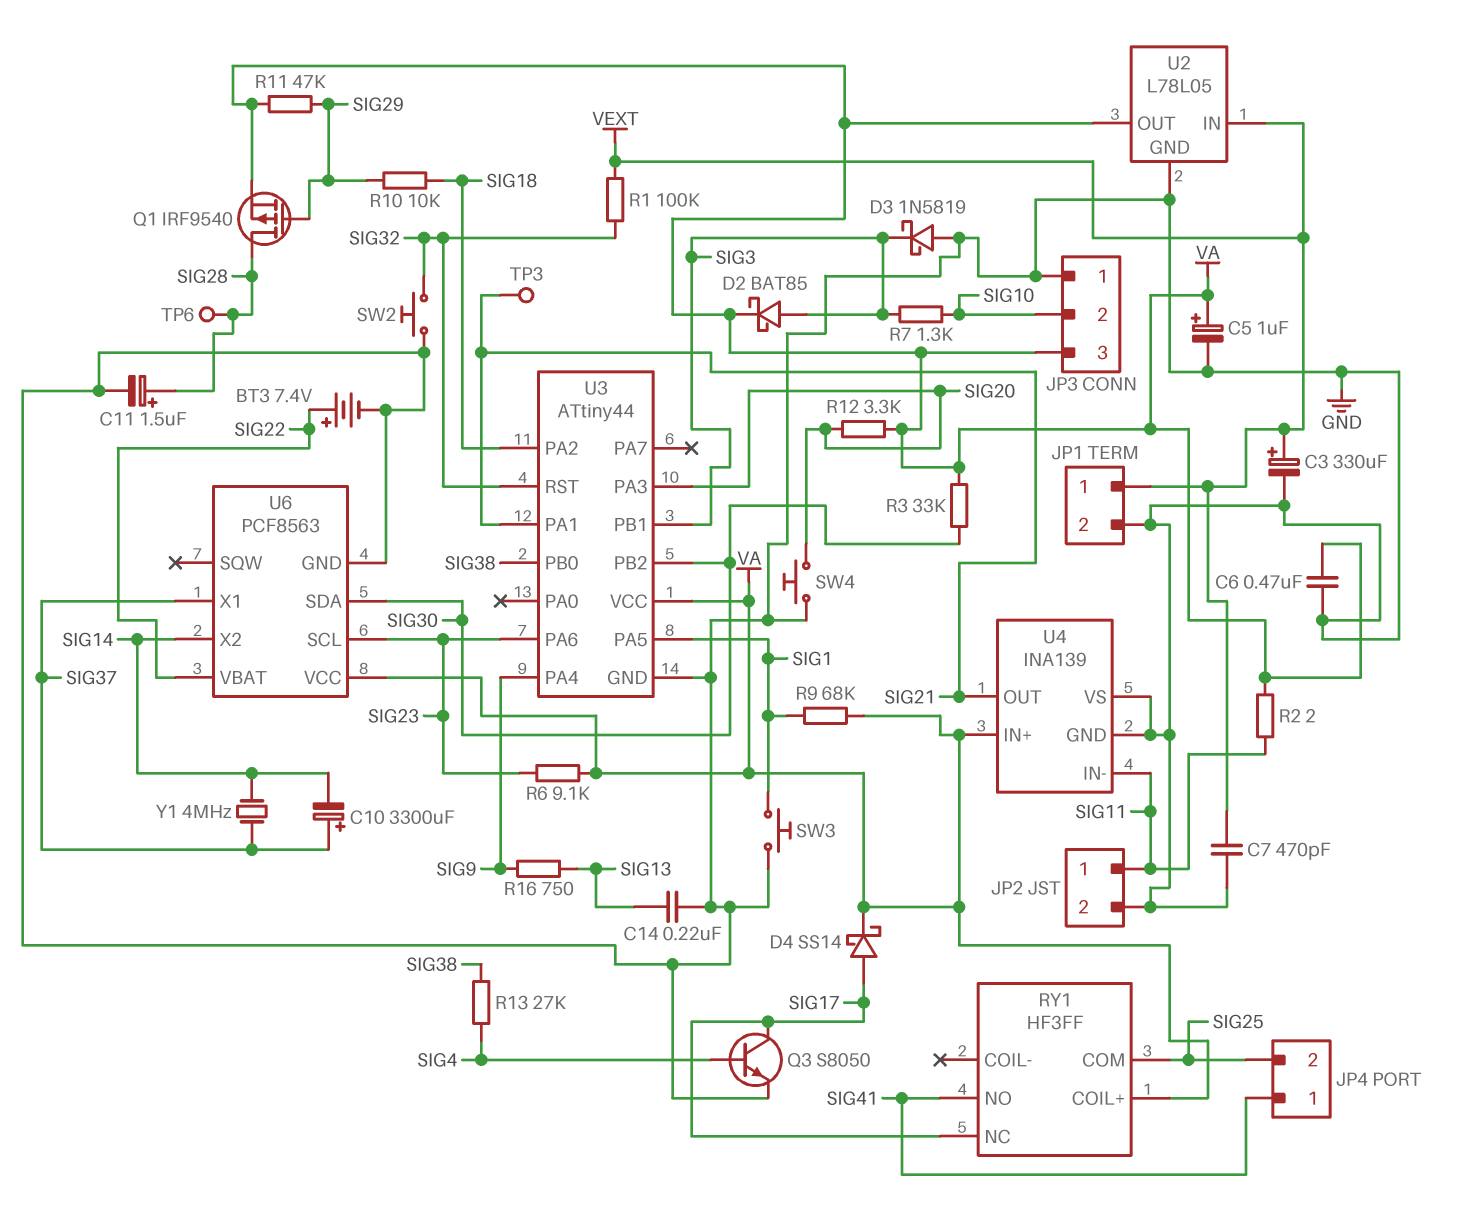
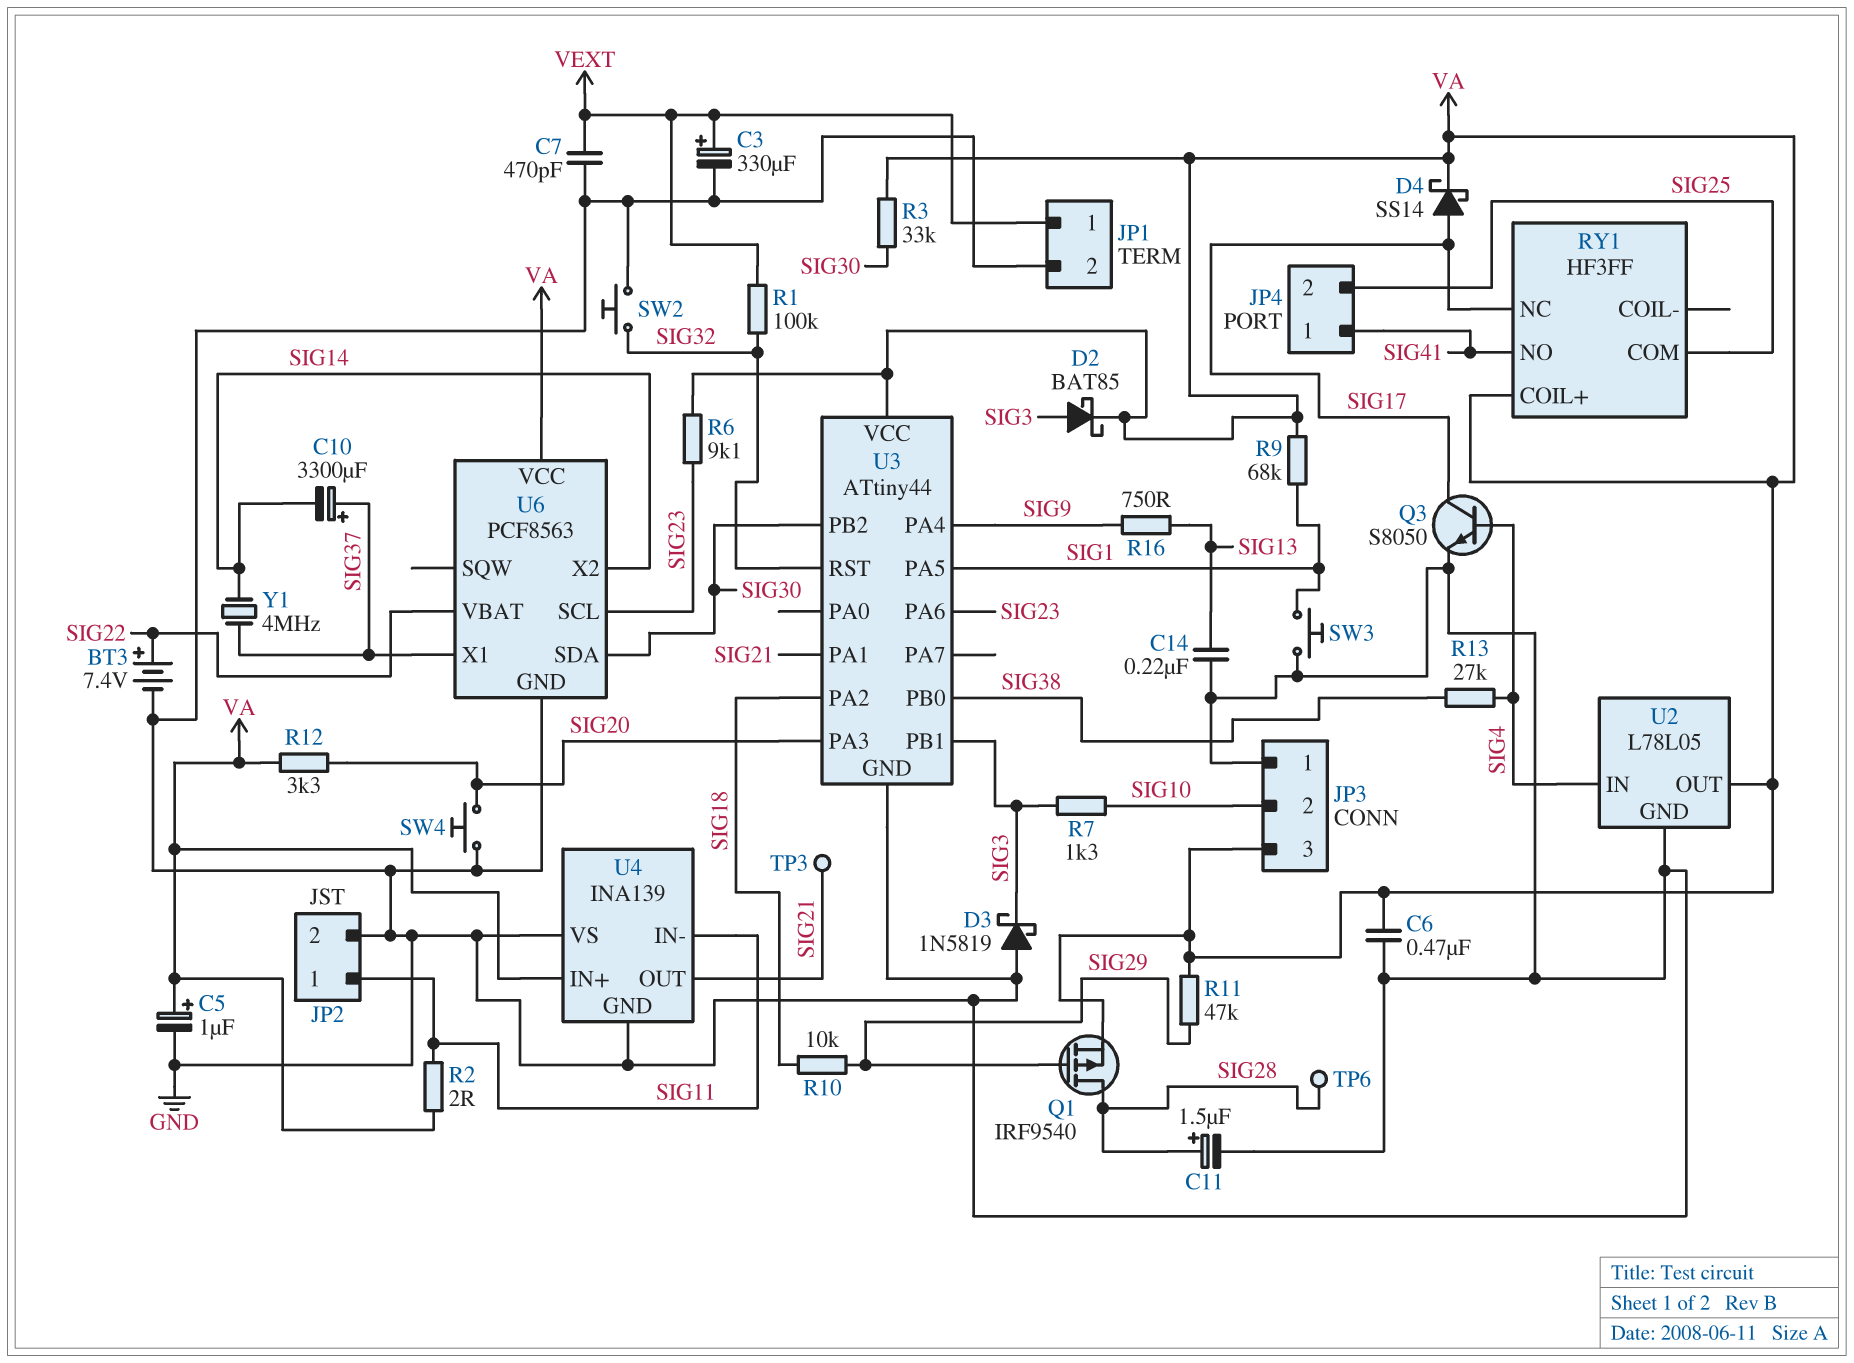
U2 pin IN: VEXT -> SIG4

